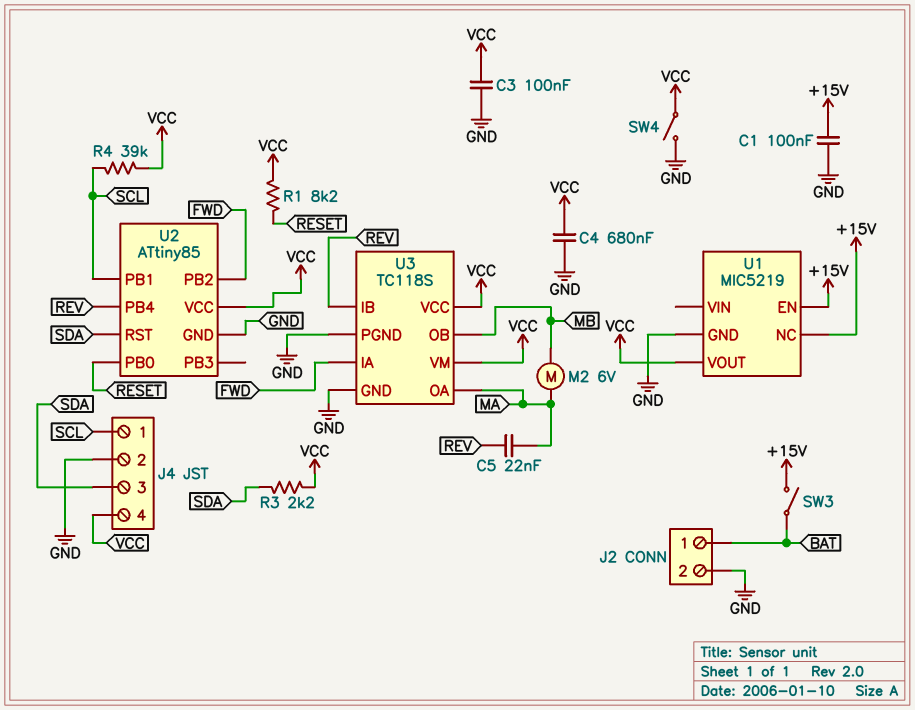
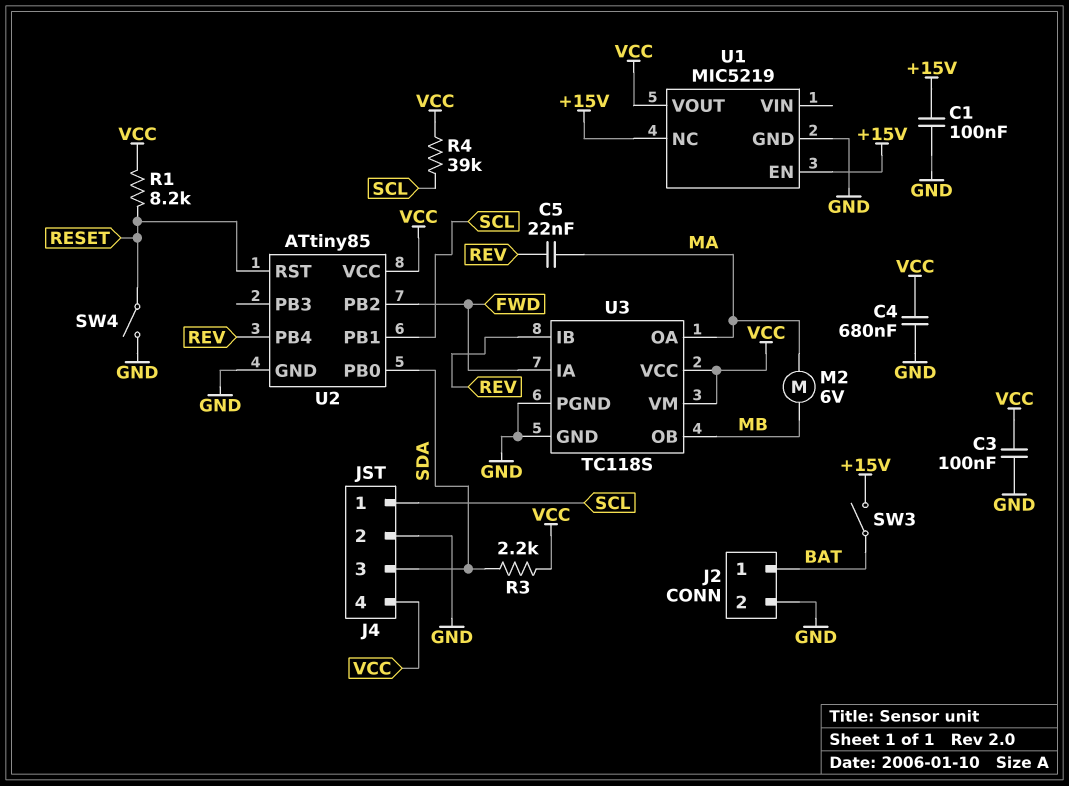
SW4: switch (GND, VCC) -> switch (GND, RESET)
U2 pin PB0: RESET -> SDA
U2 pin RST: SDA -> RESET

